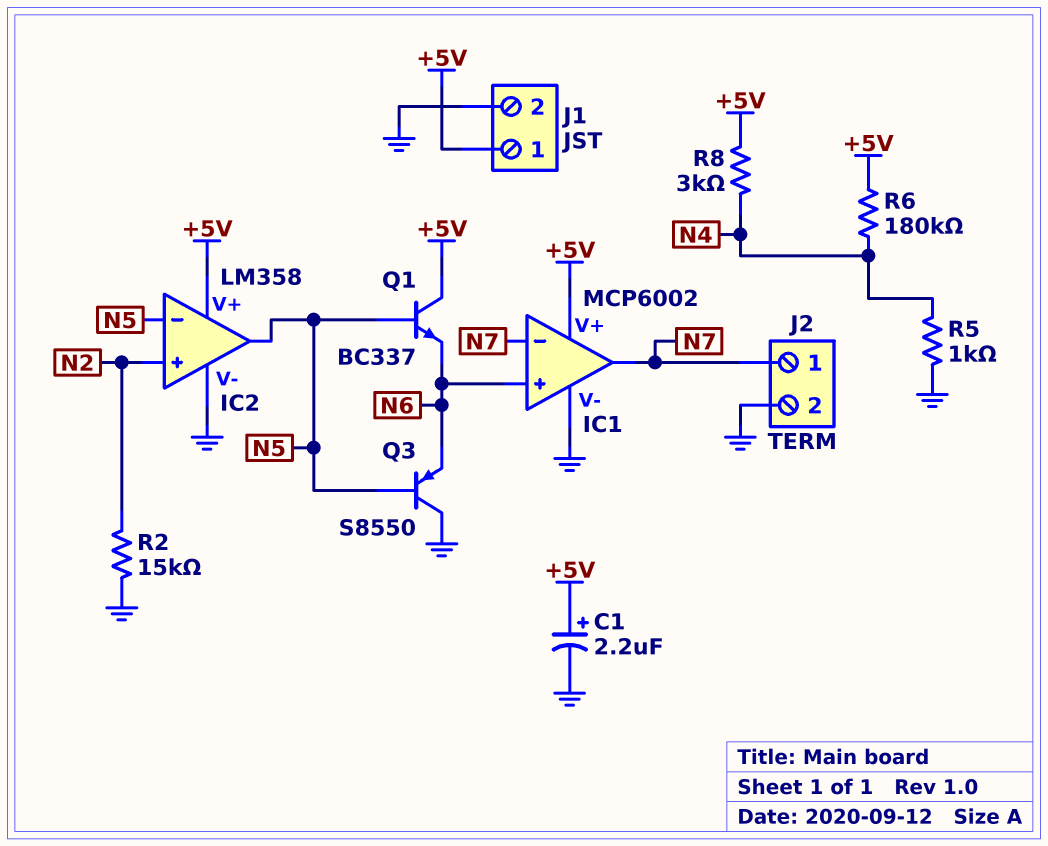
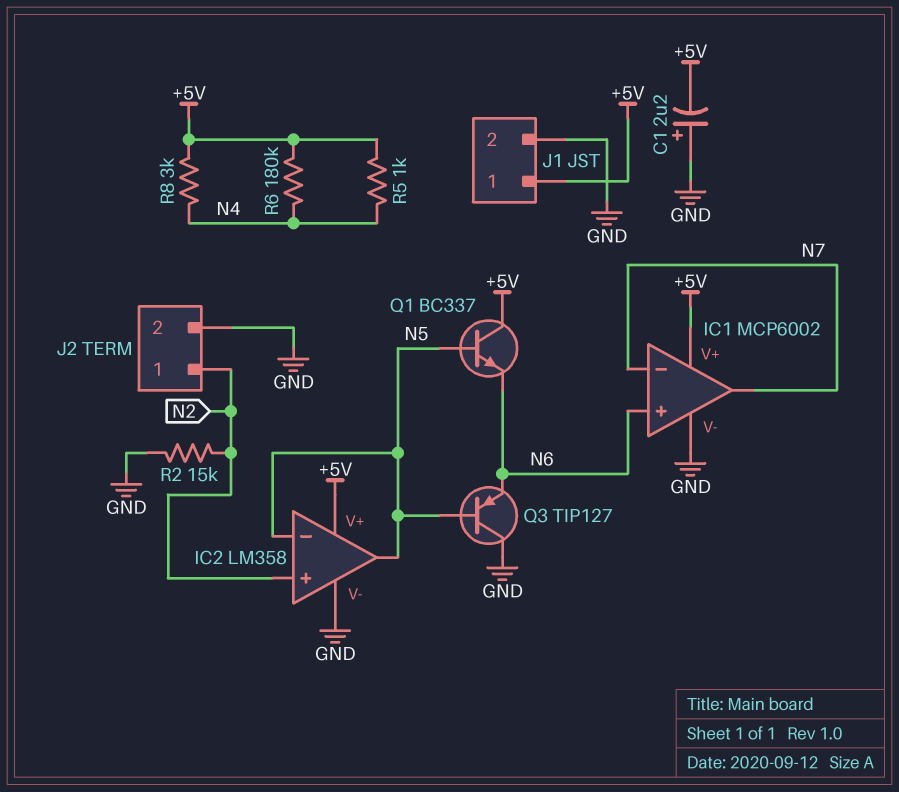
C1: 2.2uF (plus +5V, minus GND) -> 2.2uF (plus GND, minus +5V)
J2 pin 1: N7 -> N2
Q3: PNP S8550 (B N5, C GND, E N6) -> PNP TIP127 (B N5, C GND, E N6)
R5: 1k (GND, N4) -> 1k (+5V, N4)

